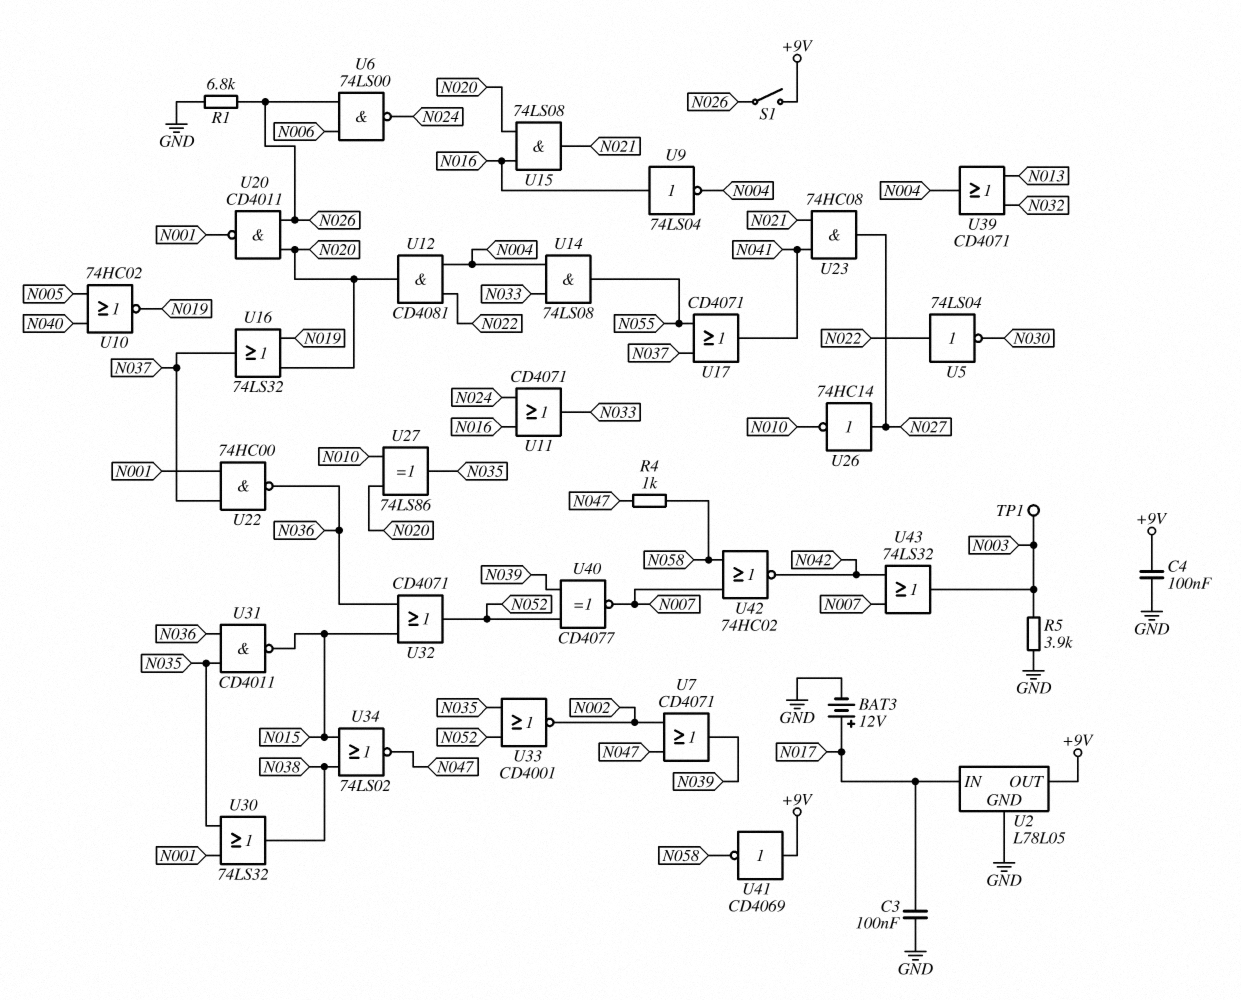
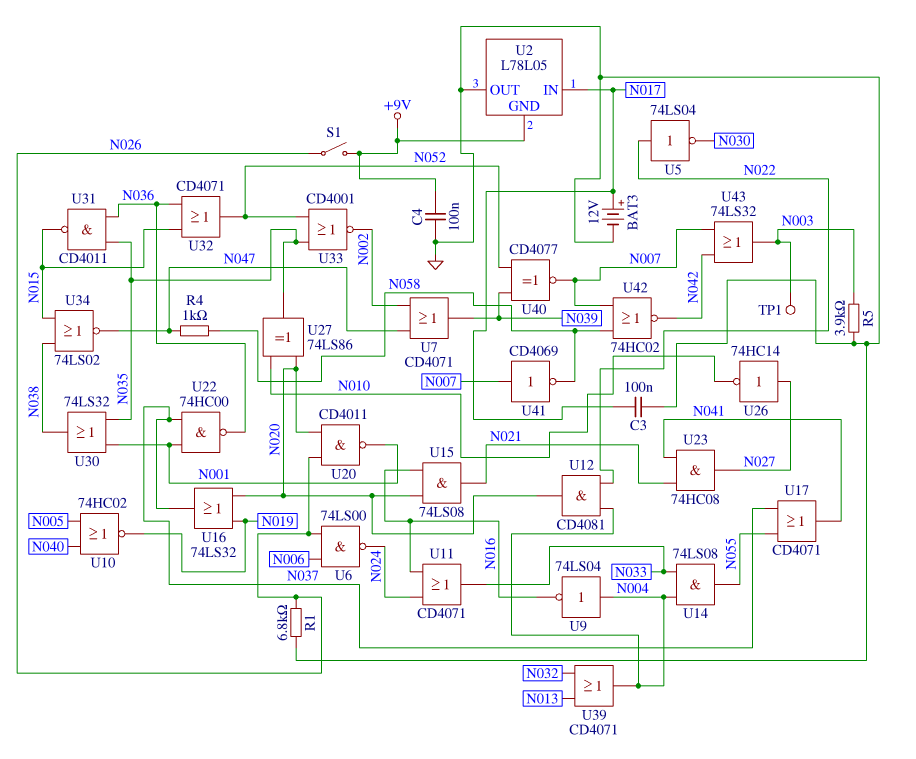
U2 pin GND: GND -> +9V
U2 pin OUT: +9V -> GND
U9: NOT 74LS04 (in N016, out N004) -> NOT 74LS04 (in N004, out N016)
U41: NOT CD4069 (in +9V, out N058) -> NOT CD4069 (in N007, out N058)

